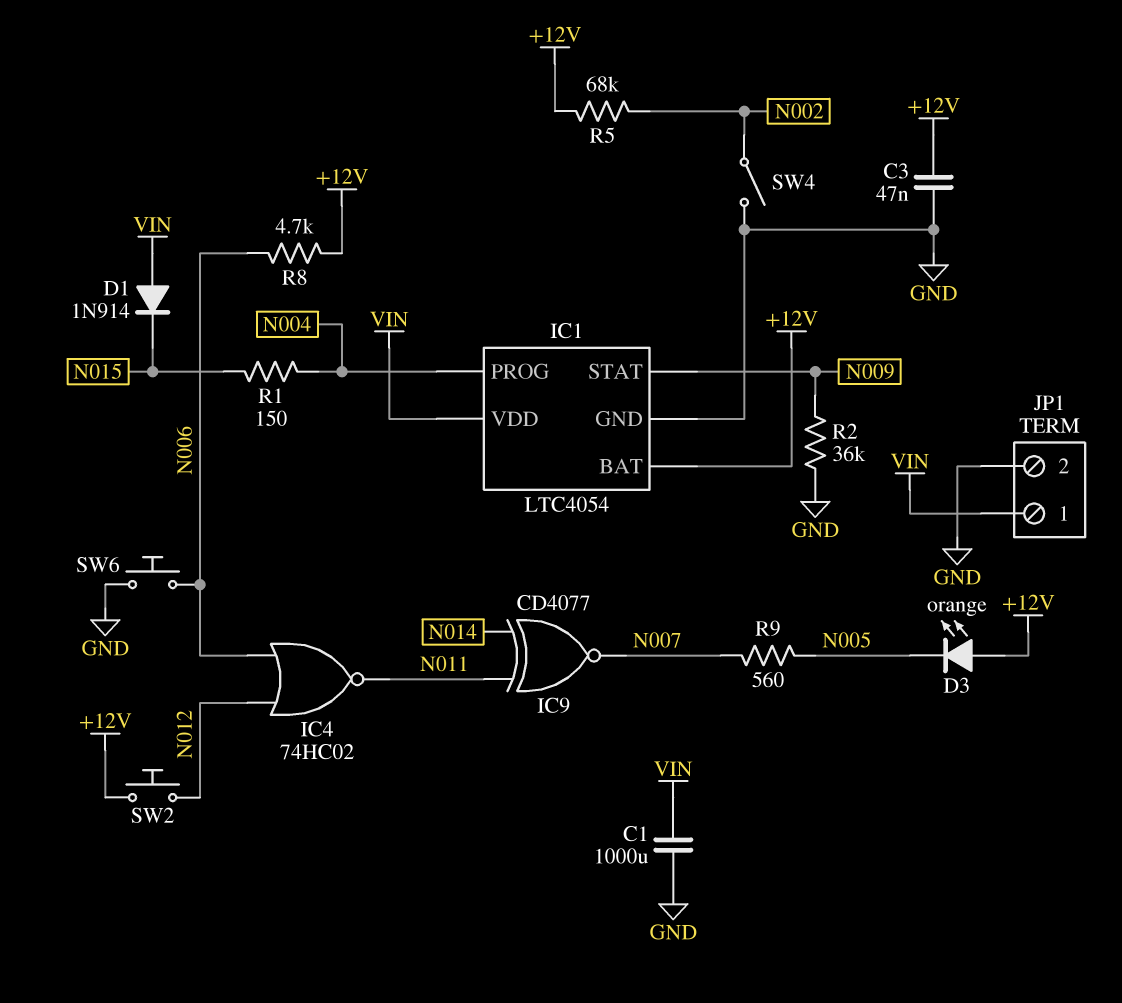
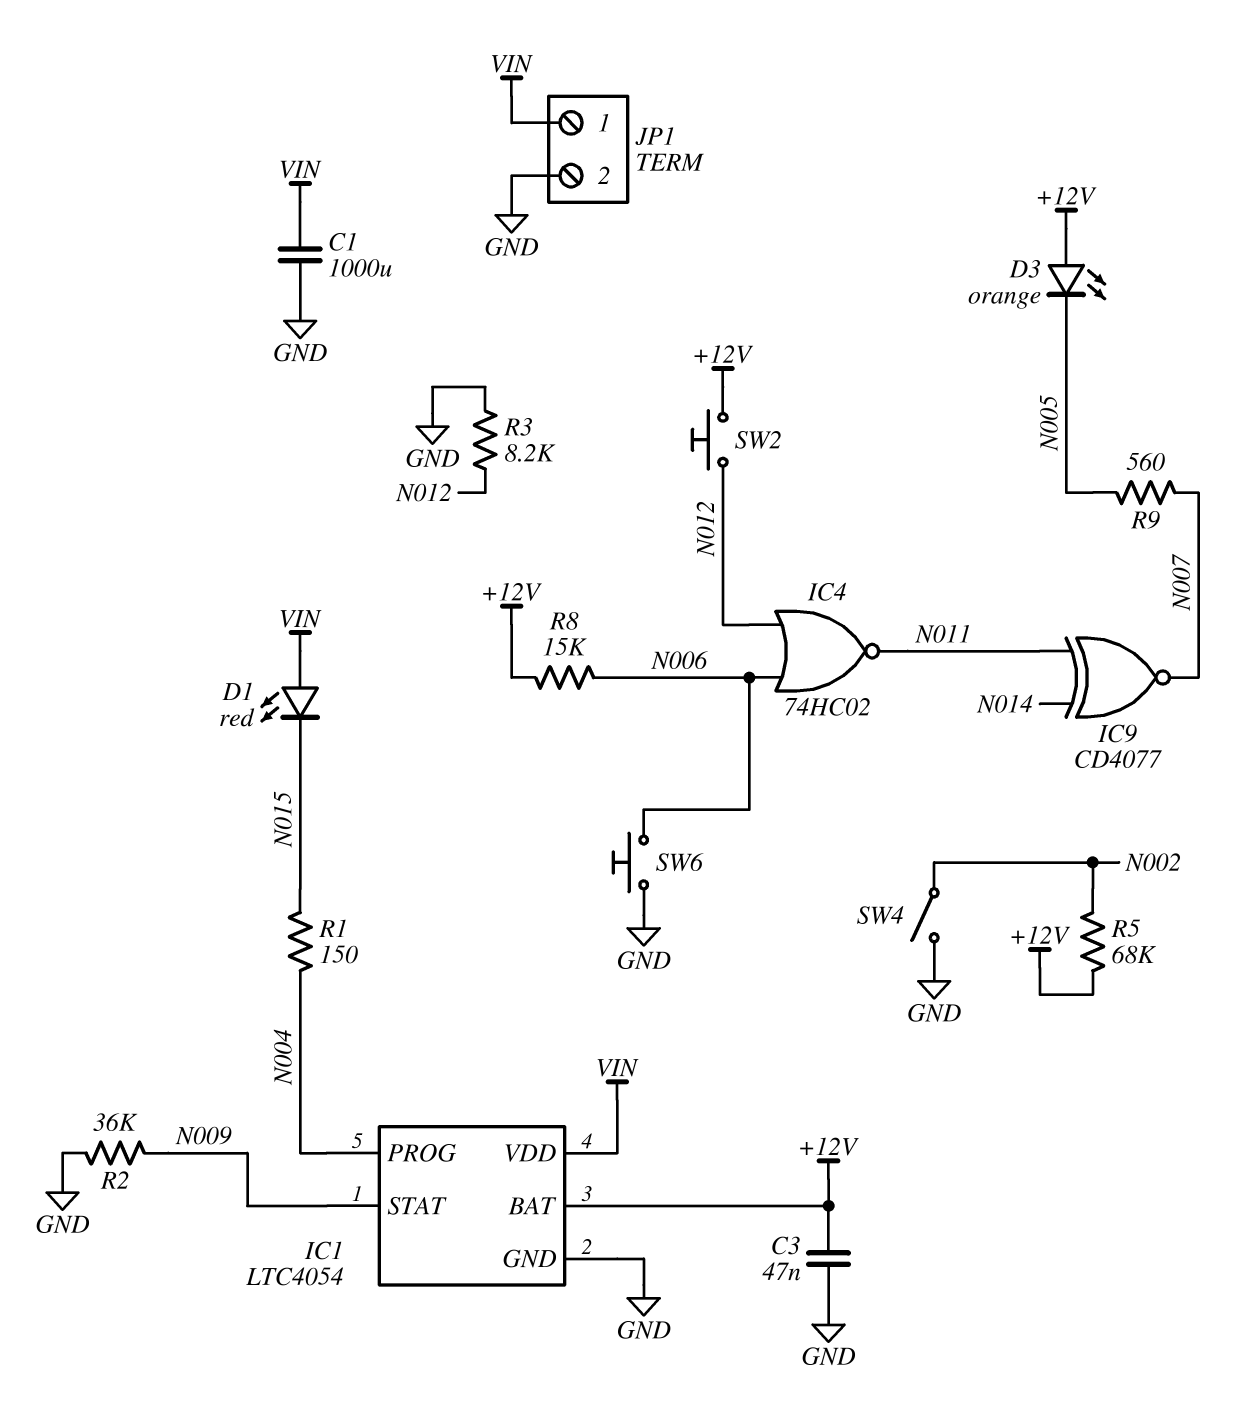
D1: diode 1N914 (A VIN, K N015) -> LED red (A VIN, K N015)
R3: none -> 8.2k (GND, N012)
R8: 4.7k (+12V, N006) -> 15k (+12V, N006)

